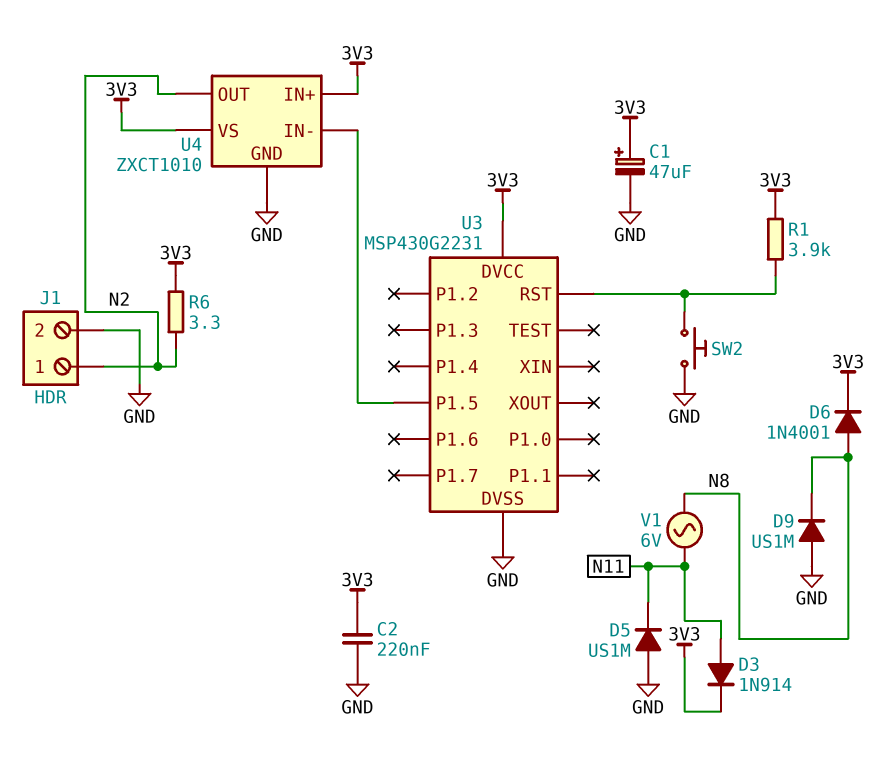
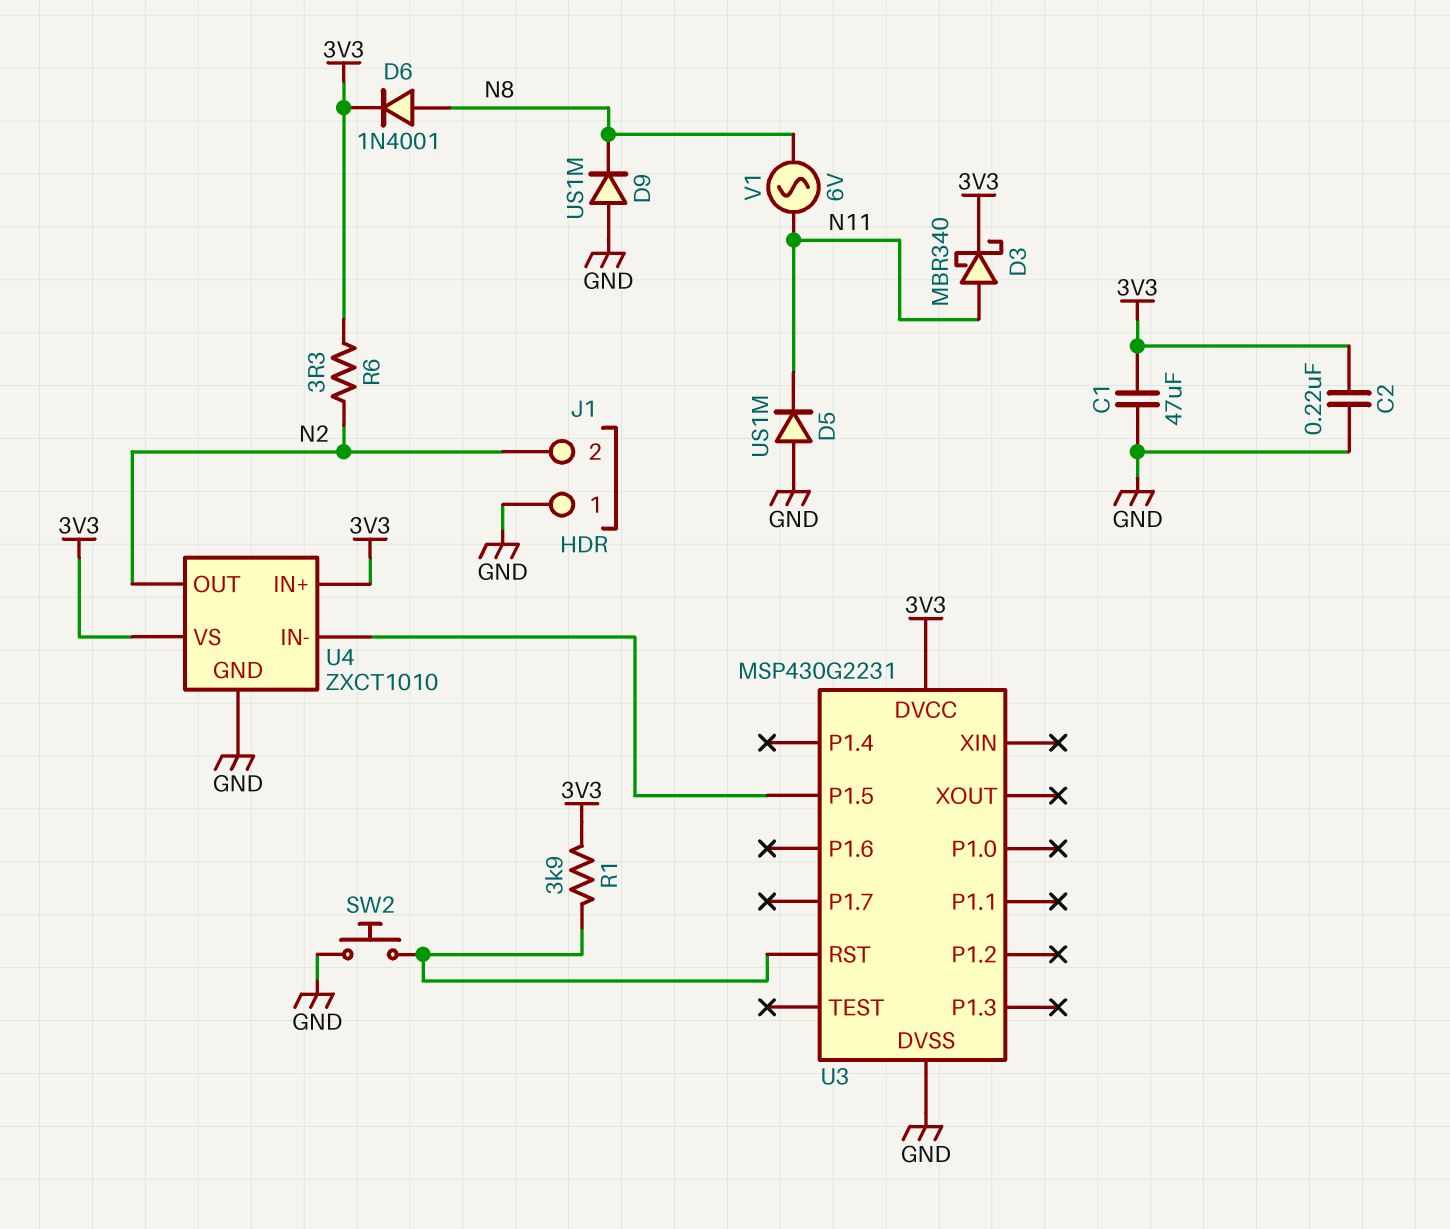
C1: 47uF (plus 3V3, minus GND) -> 47uF (3V3, GND)
D3: diode 1N914 (A N11, K 3V3) -> schottky MBR340 (A N11, K 3V3)
J1 pin 1: N2 -> GND
J1 pin 2: GND -> N2

